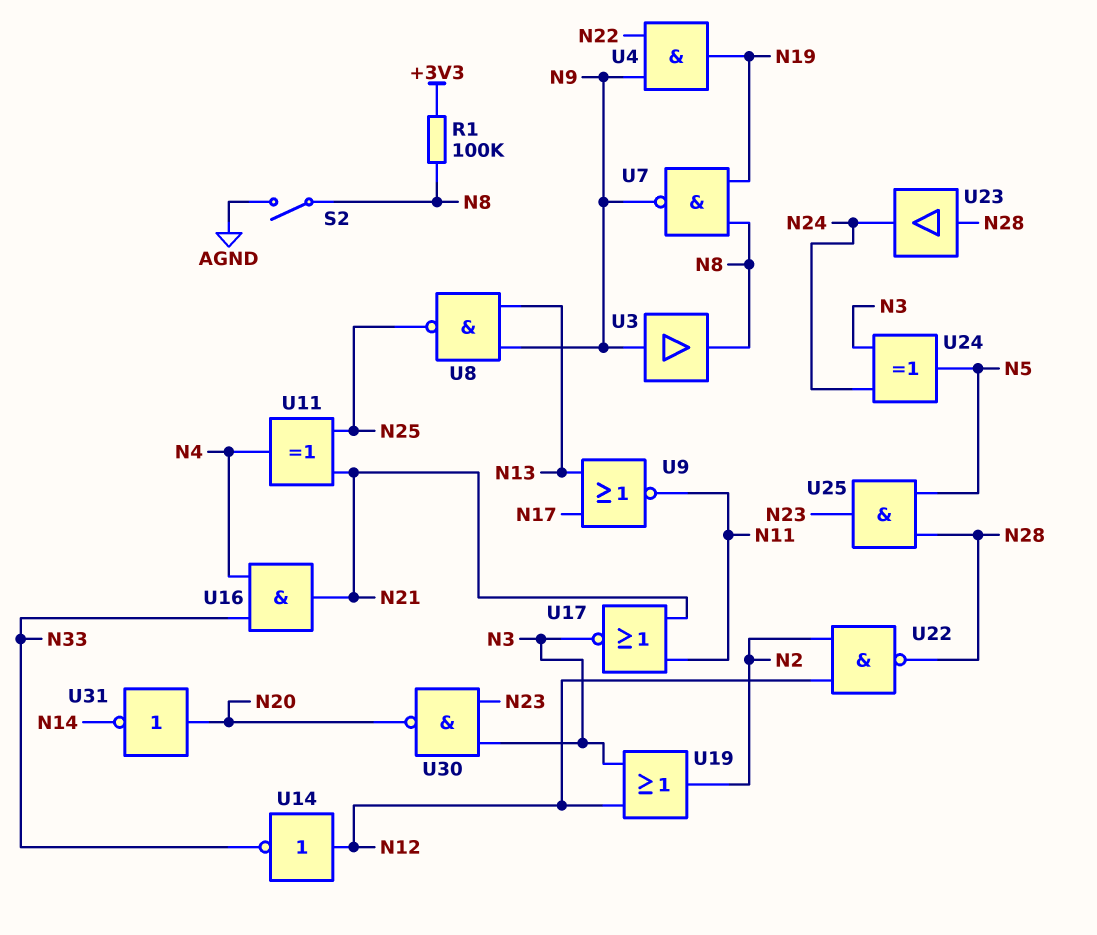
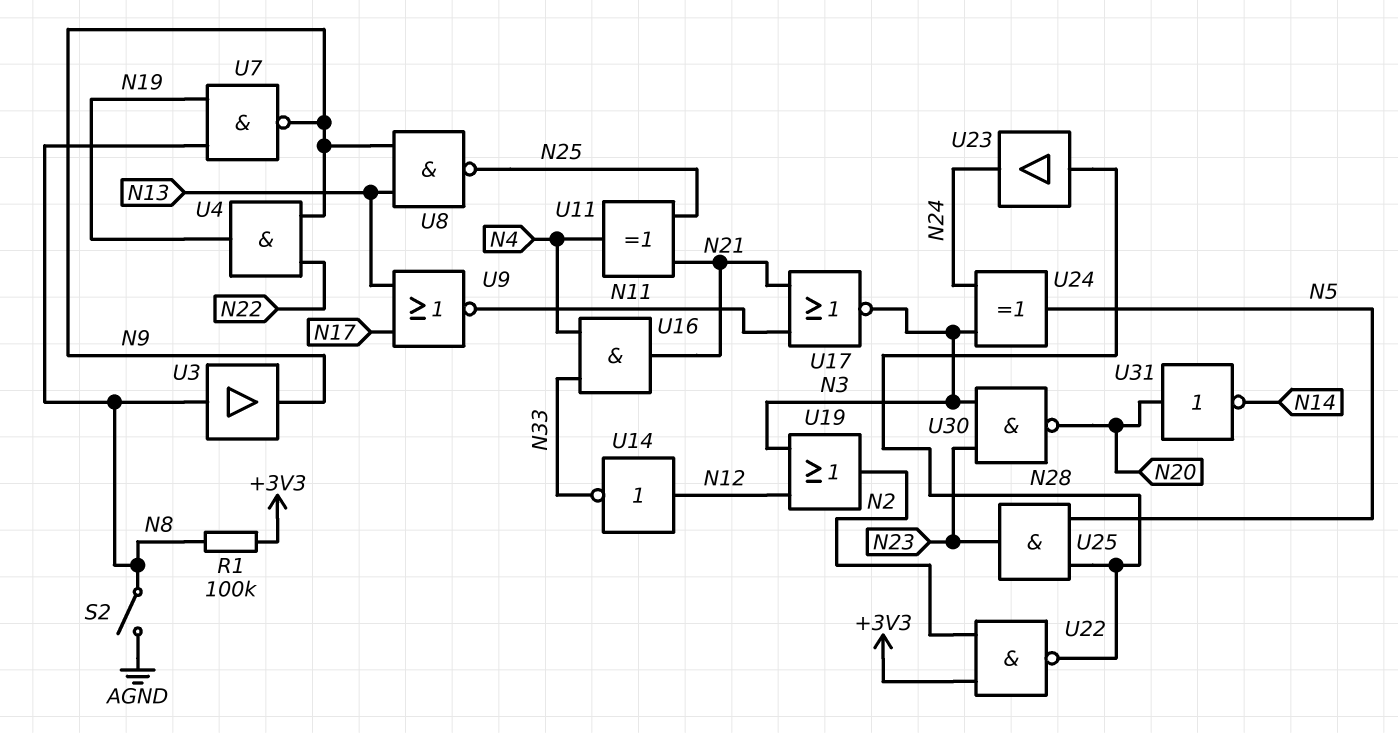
U3: buffer (in N9, out N8) -> buffer (in N8, out N9)
U22: NAND (in N2, in N12, out N28) -> NAND (in +3V3, in N2, out N28)

